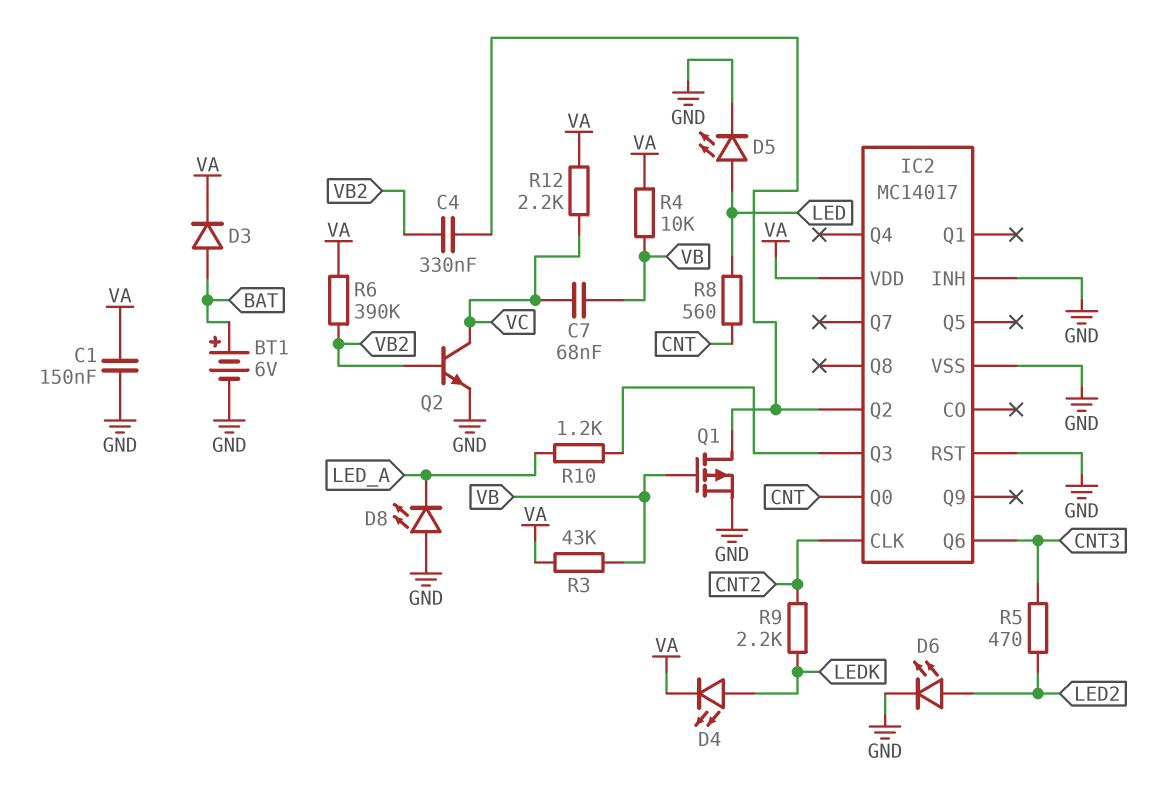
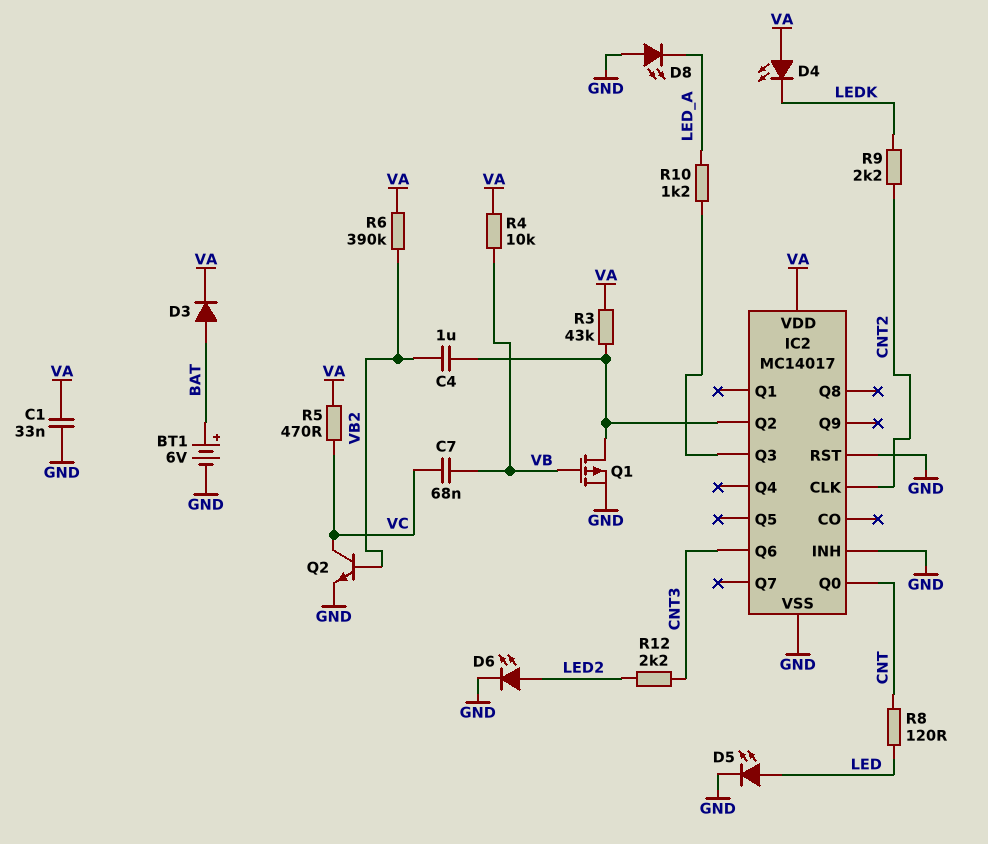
C1: 150nF (GND, VA) -> 33nF (GND, VA)
C4: 330nF (IC2/Q2, VB2) -> 1uF (IC2/Q2, VB2)
D4: LED (A LEDK, K VA) -> LED (A VA, K LEDK)
R3: 43k (VA, VB) -> 43k (IC2/Q2, VA)
R5: 470 (CNT3, LED2) -> 470 (VA, VC)
R8: 560 (CNT, LED) -> 120 (CNT, LED)
R12: 2.2k (VA, VC) -> 2.2k (CNT3, LED2)

